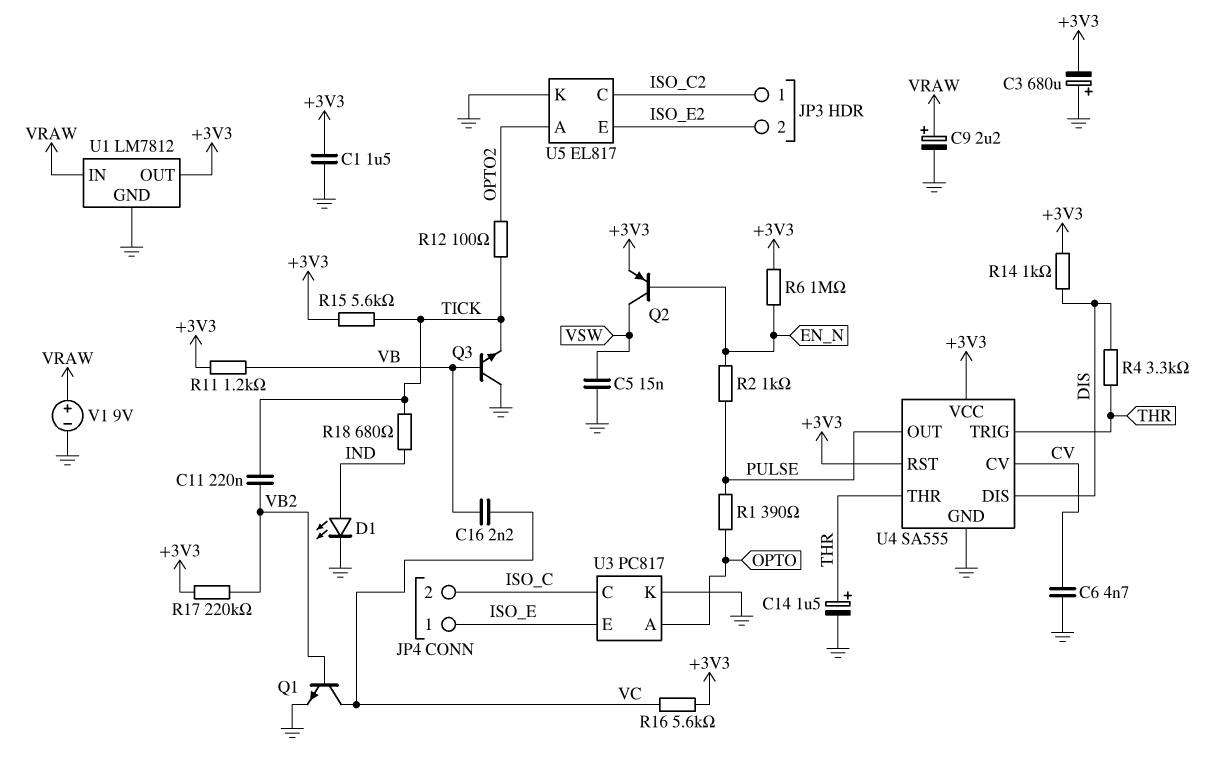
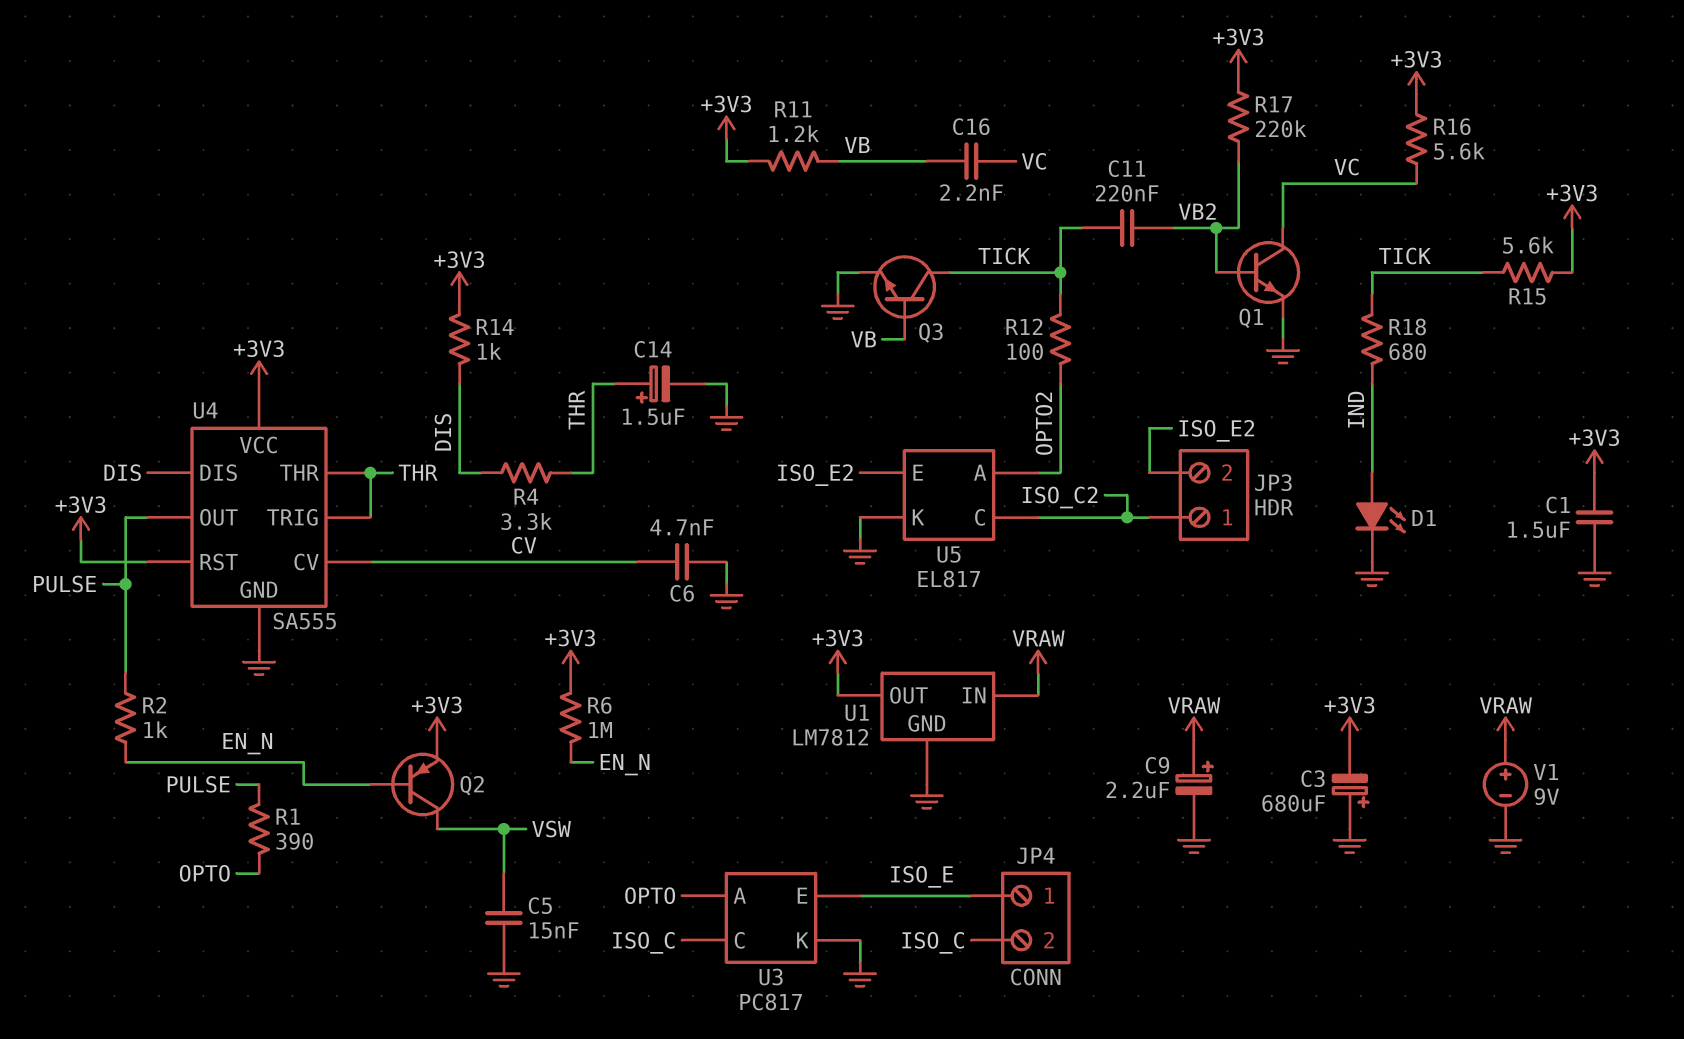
Q3: NPN (B VB, C GND, E TICK) -> NPN (B VB, C TICK, E GND)

